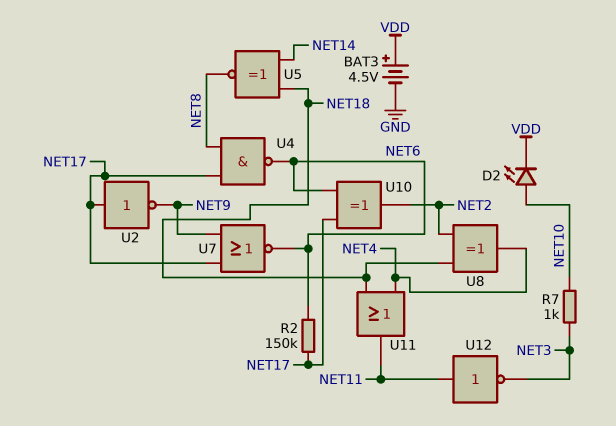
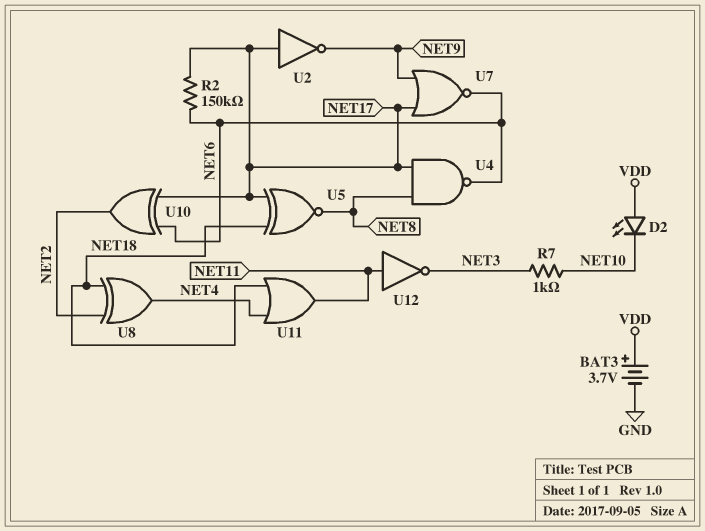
BAT3: 4.5V (plus VDD, minus GND) -> 3.7V (plus VDD, minus GND)
D2: LED (A NET10, K VDD) -> LED (A VDD, K NET10)
U5: XNOR (in NET14, in NET18, out NET8) -> XNOR (in NET17, in NET18, out NET8)

